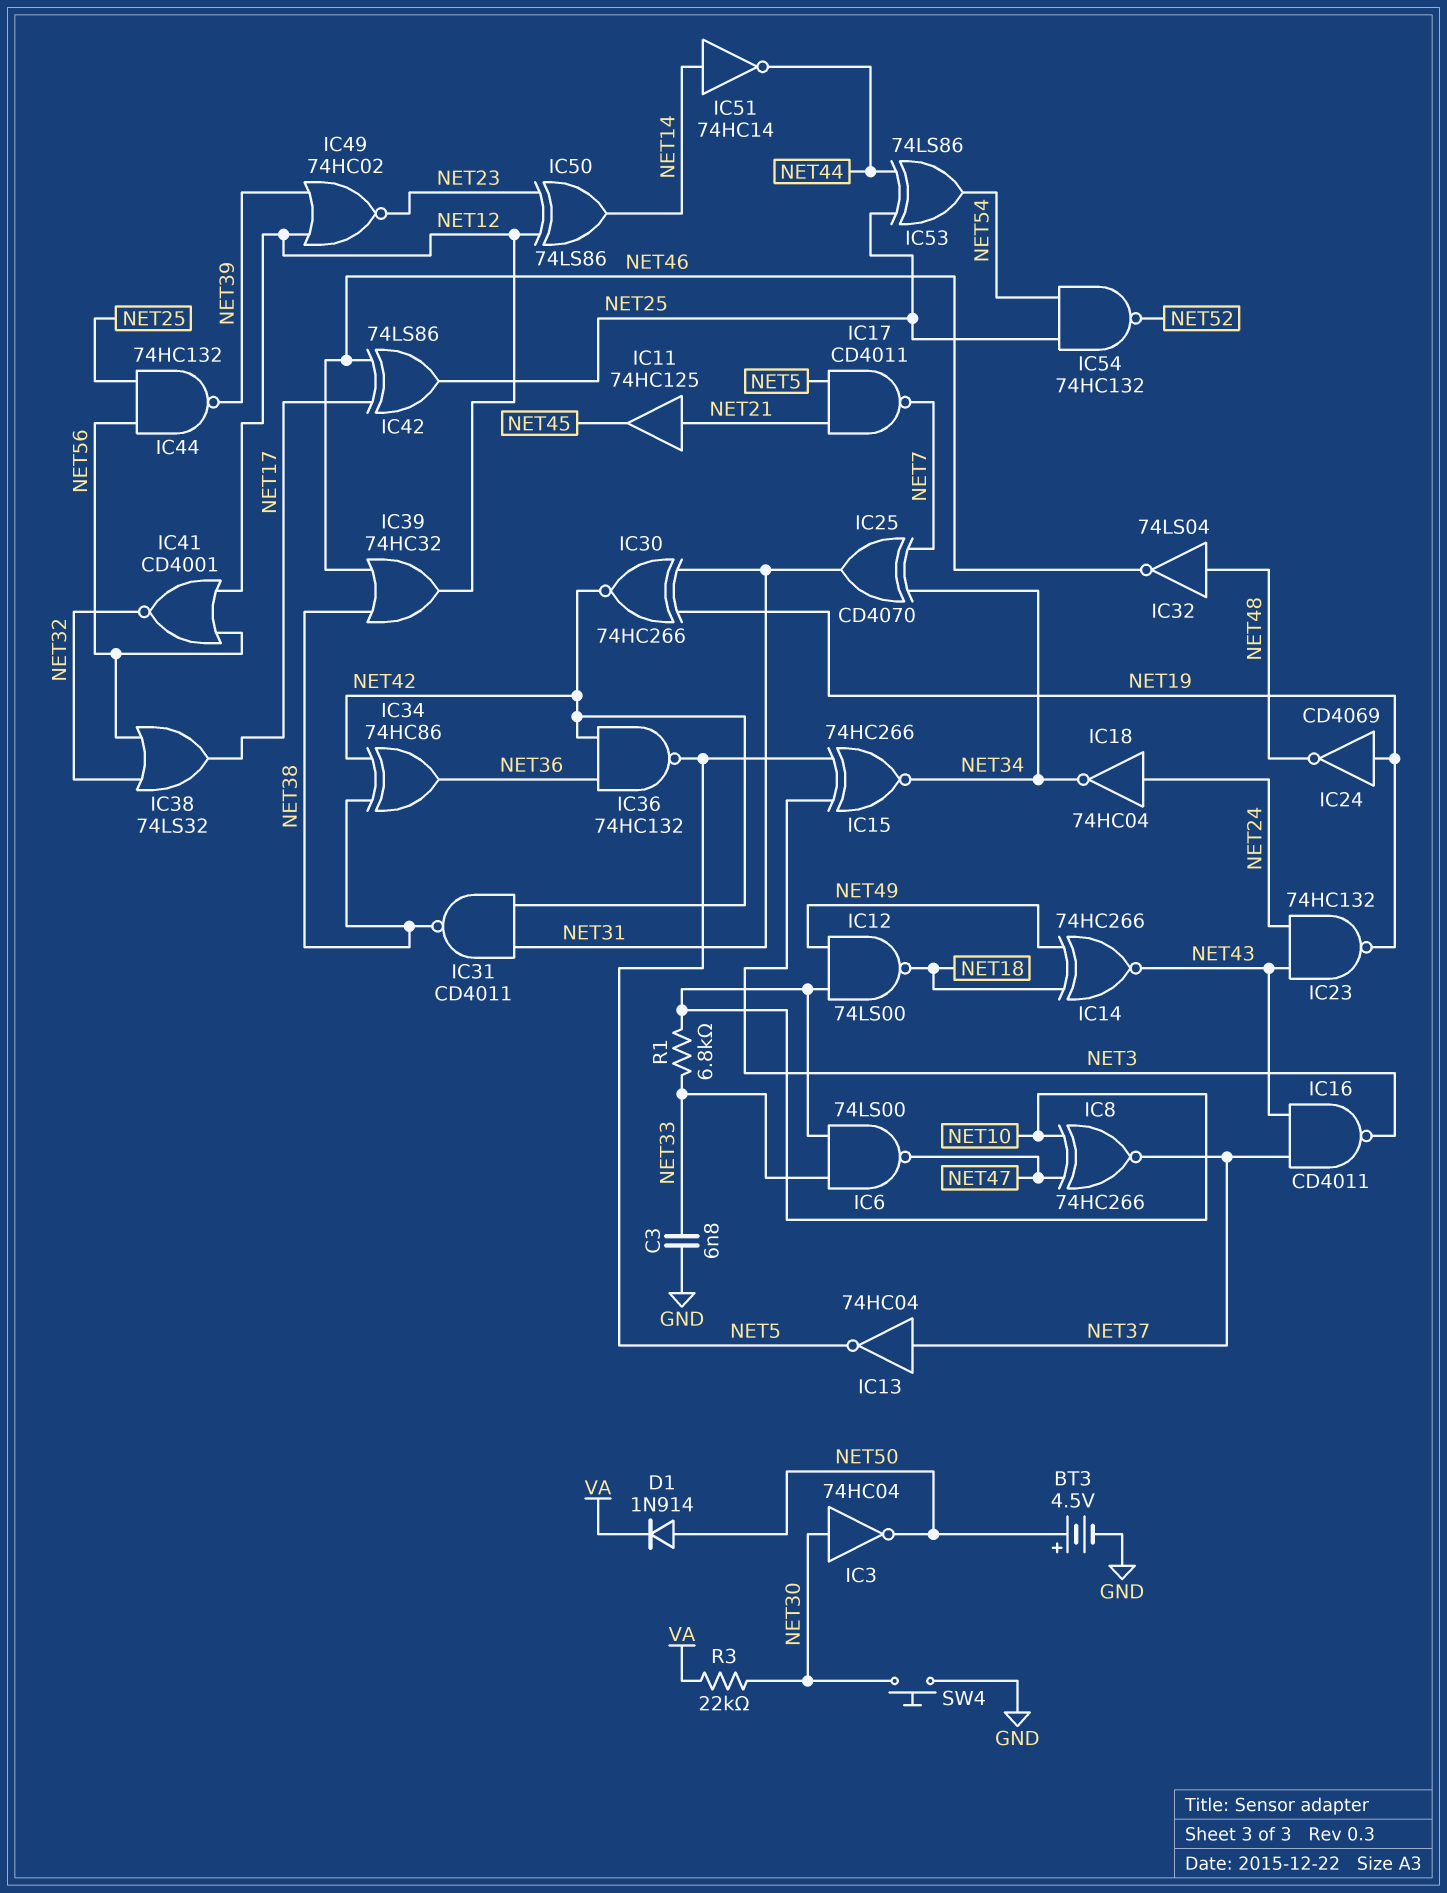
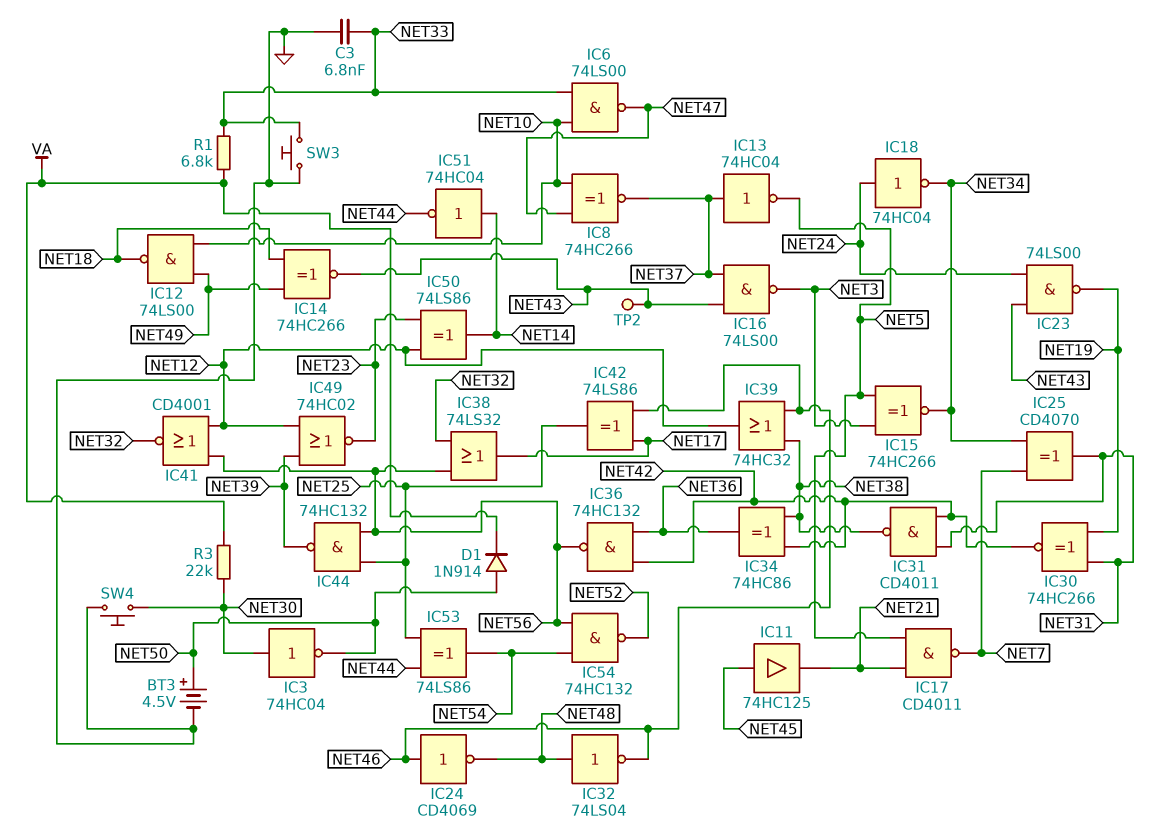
IC11: buffer 74HC125 (in NET21, out NET45) -> buffer 74HC125 (in NET45, out NET21)
IC16: NAND CD4011 (in NET37, in NET43, out NET3) -> NAND 74LS00 (in NET37, in NET43, out NET3)
IC23: NAND 74HC132 (in NET24, in NET43, out NET19) -> NAND 74LS00 (in NET24, in NET43, out NET19)
IC24: NOT CD4069 (in NET19, out NET48) -> NOT CD4069 (in NET46, out NET48)
IC36: NAND 74HC132 (in NET36, in NET42, out NET5) -> NAND 74HC132 (in NET36, in NET42, out NET56)
IC51: NOT 74HC14 (in NET14, out NET44) -> NOT 74HC04 (in NET14, out NET44)
IC54: NAND 74HC132 (in NET25, in NET54, out NET52) -> NAND 74HC132 (in NET54, in NET56, out NET52)
R1: 6.8k (NET10, NET33) -> 6.8k (NET33, VA)
SW3: none -> button (GND, NET33)
TP2: none -> test point (NET43)

